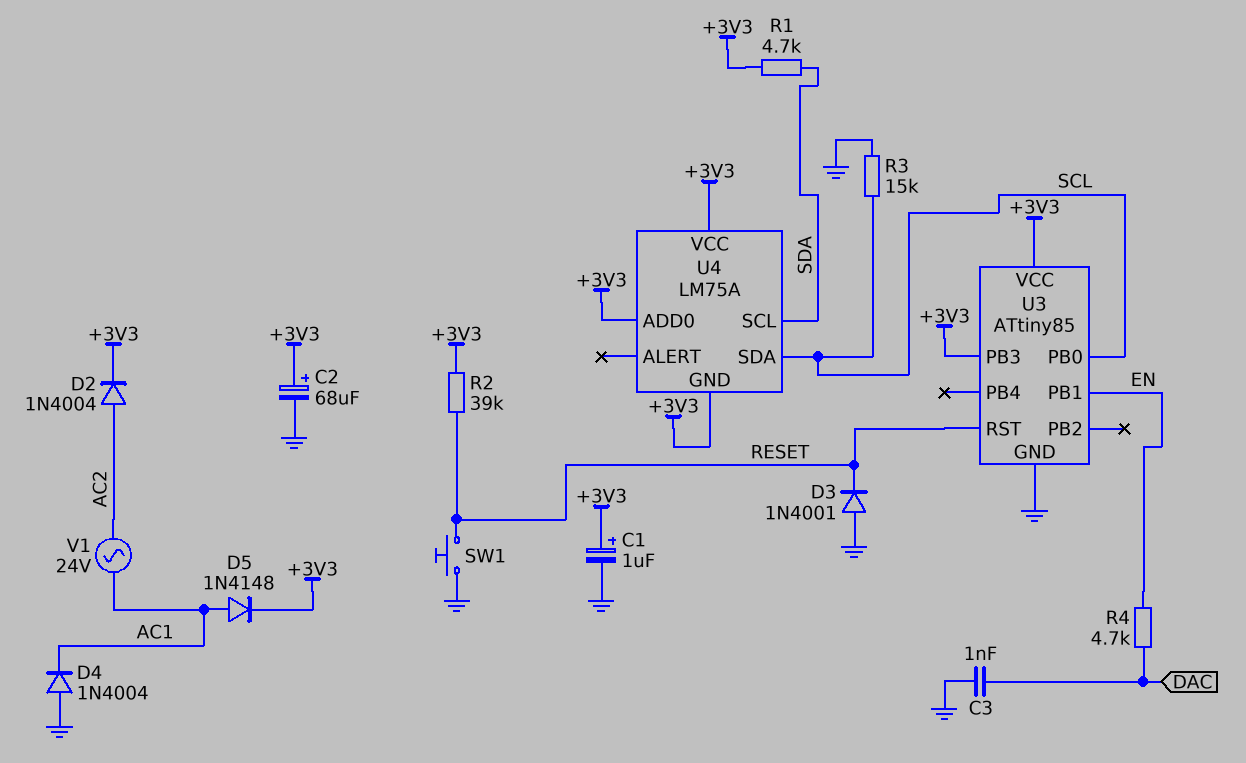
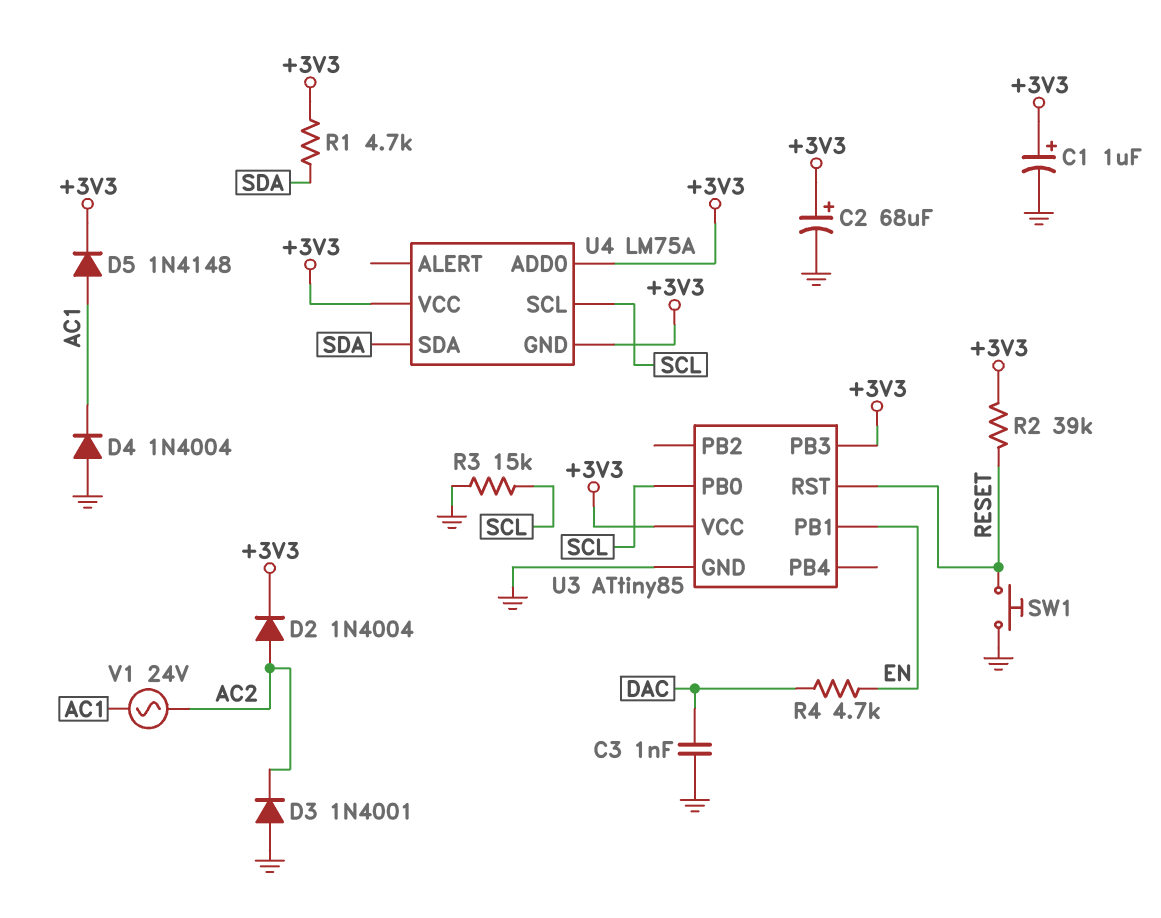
D3: diode 1N4001 (A GND, K RESET) -> diode 1N4001 (A GND, K AC2)
U4 pin SCL: SDA -> SCL
U4 pin SDA: SCL -> SDA

